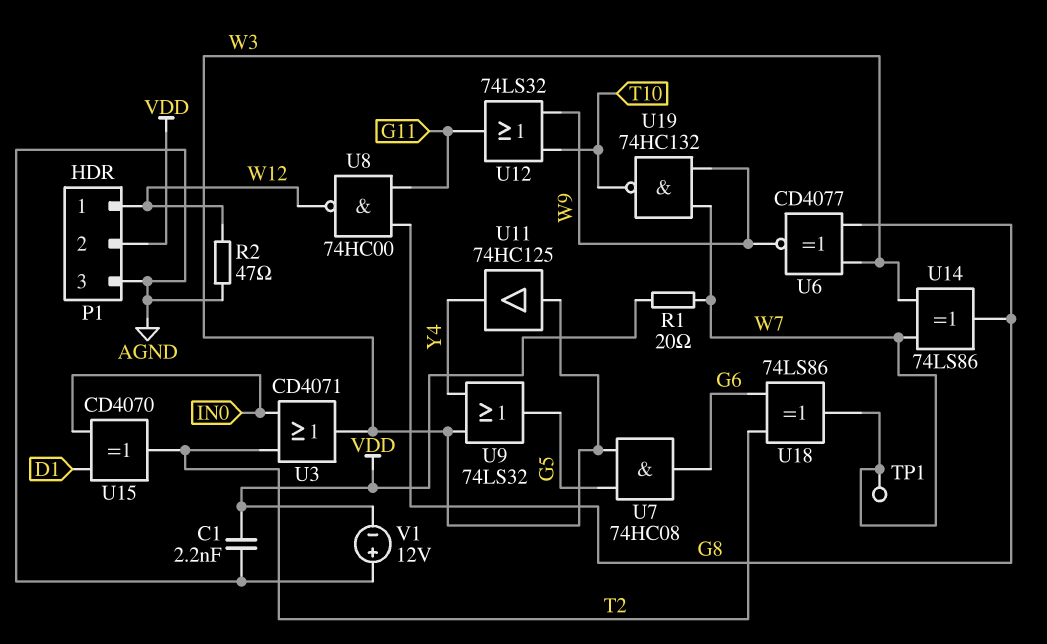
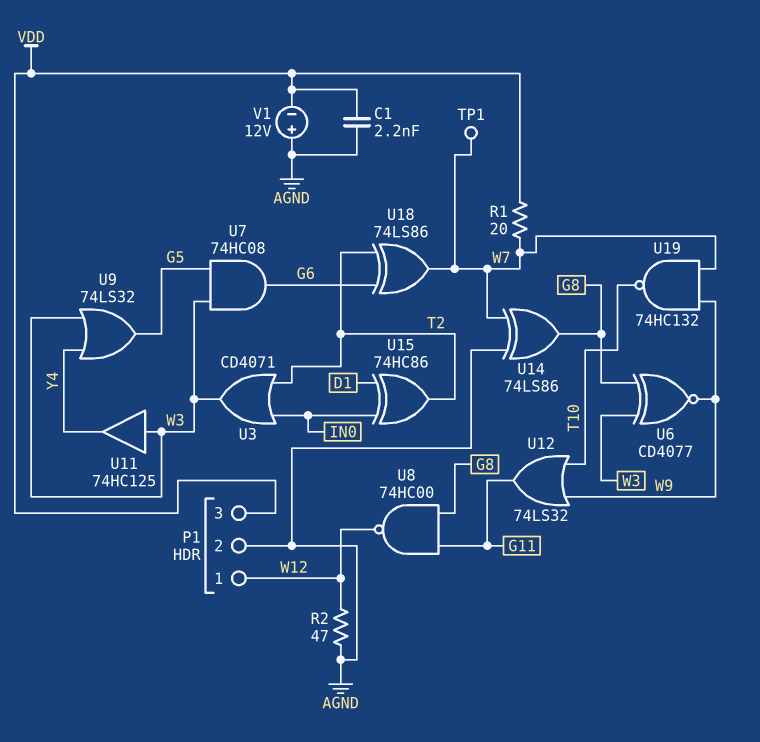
P1 pin 2: VDD -> AGND
P1 pin 3: AGND -> VDD
U14: XOR 74LS86 (in W3, in W7, out G8) -> XOR 74LS86 (in AGND, in W7, out G8)
U15: XOR CD4070 (in D1, in IN0, out T2) -> XOR 74HC86 (in D1, in IN0, out T2)

